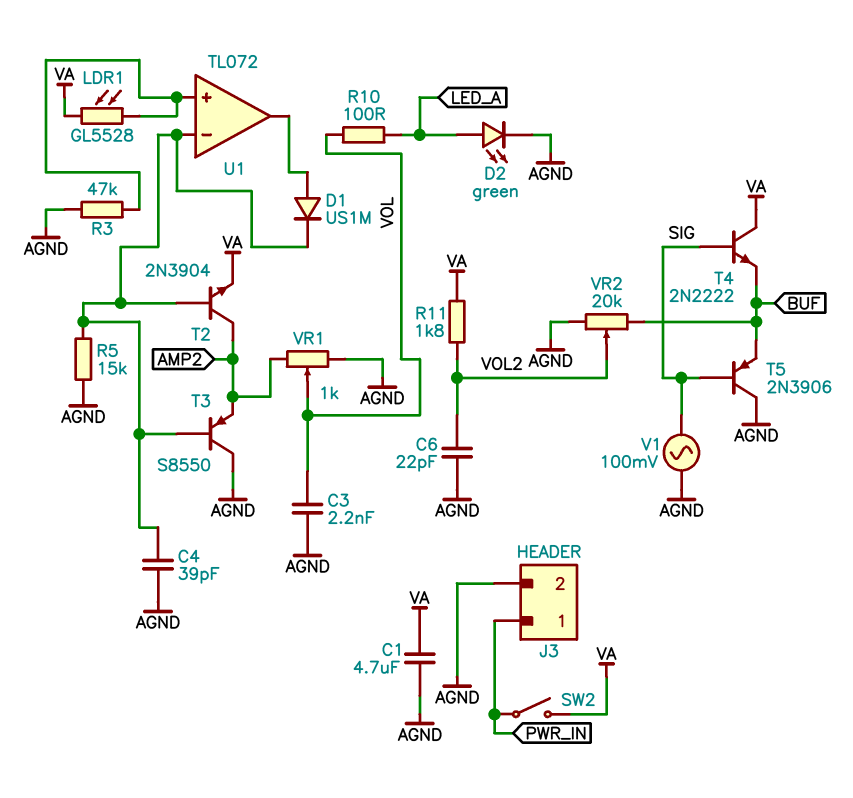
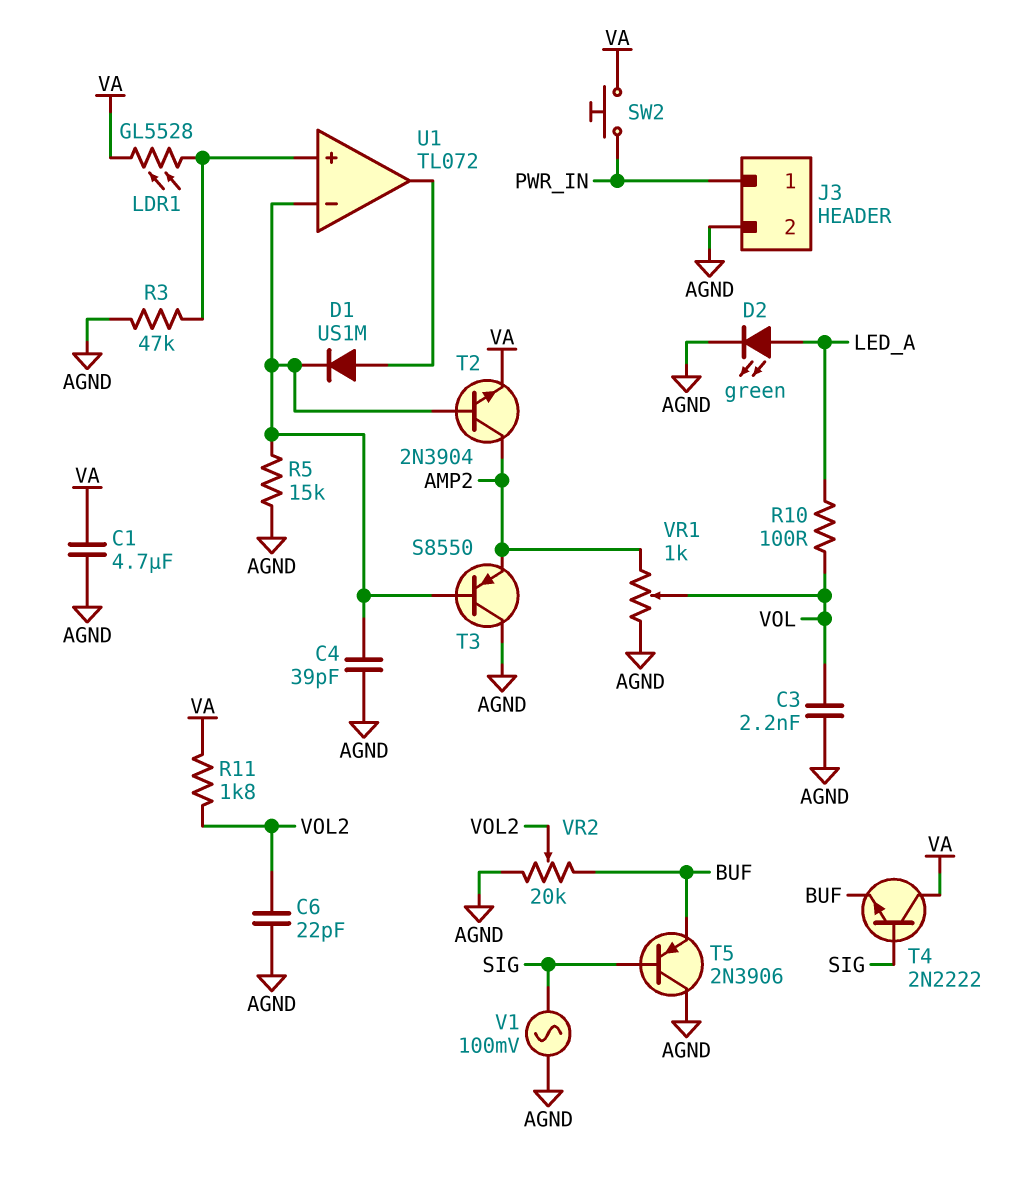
SW2: switch (PWR_IN, VA) -> button (PWR_IN, VA)

